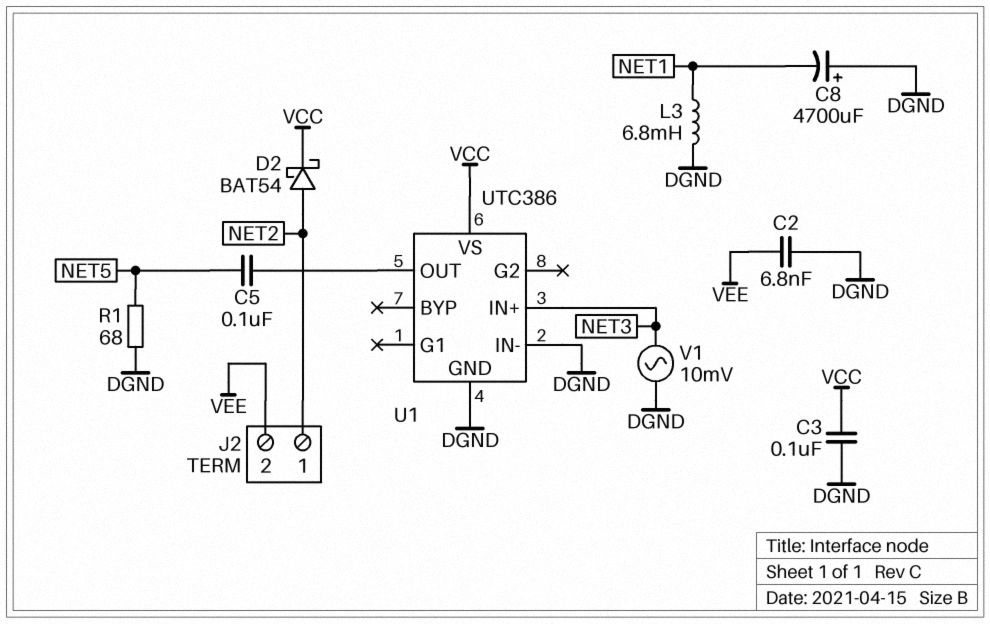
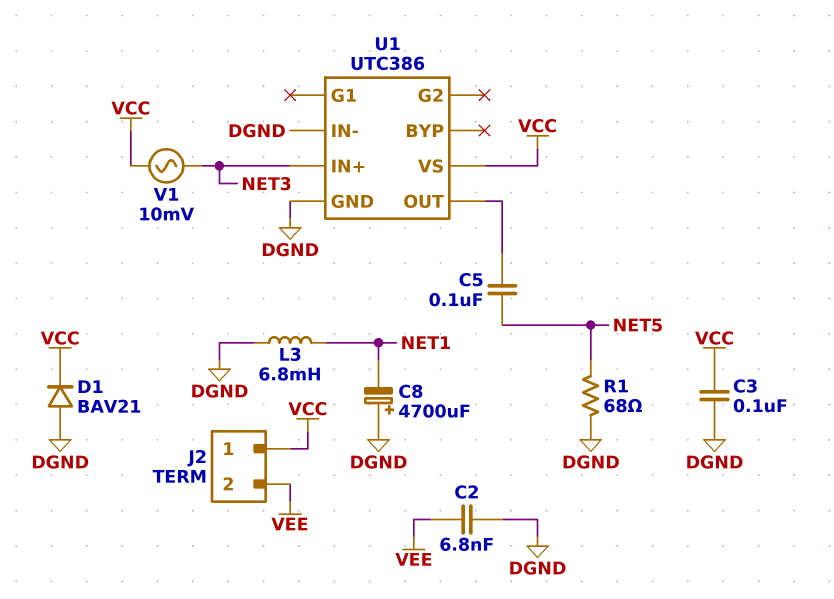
D1: none -> diode BAV21 (A DGND, K VCC)
D2: schottky BAT54 (A NET2, K VCC) -> none
J2 pin 1: NET2 -> VCC
V1: AC 10mV (DGND, NET3) -> AC 10mV (NET3, VCC)

